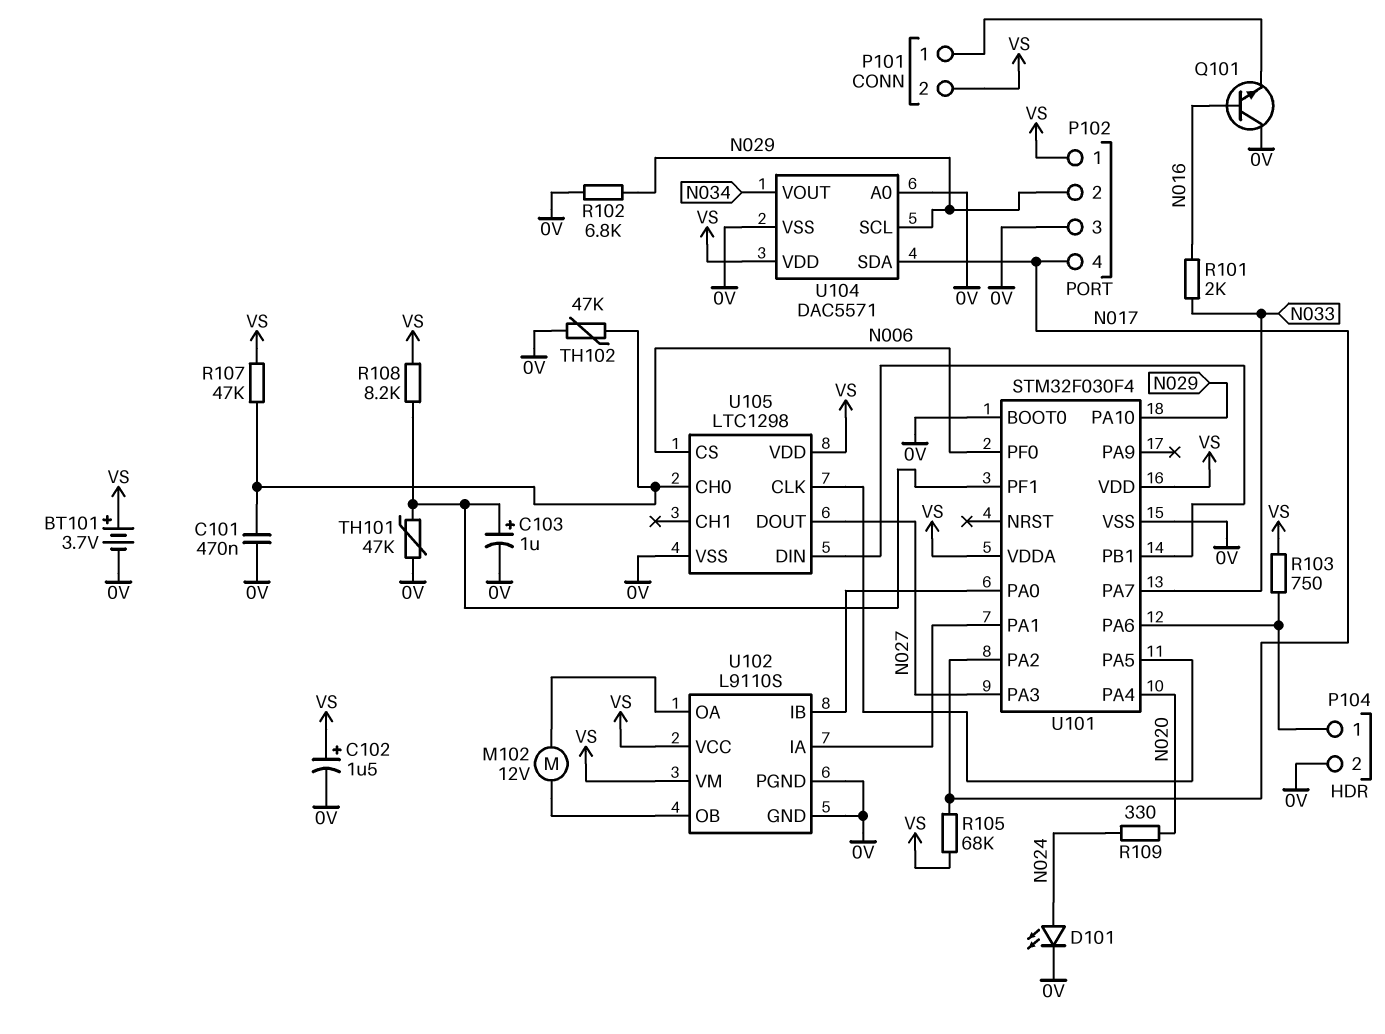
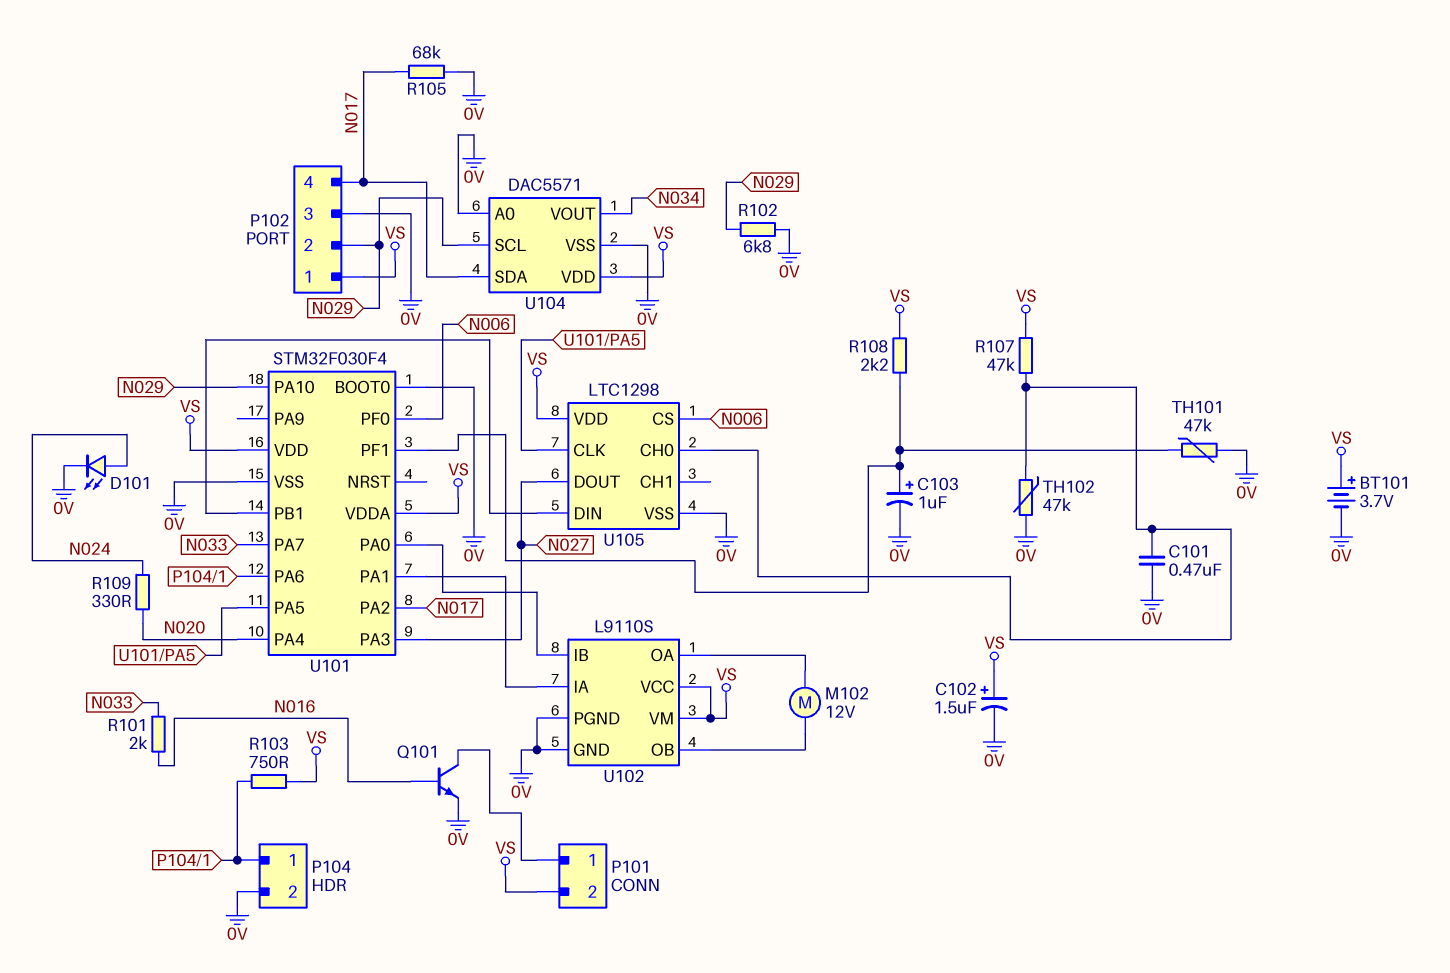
Q101: NPN (B N016, C 0V, E P101/1) -> NPN (B N016, C P101/1, E 0V)
R105: 68k (N017, VS) -> 68k (0V, N017)
R108: 8.2k (U101/PF1, VS) -> 2.2k (U101/PF1, VS)

